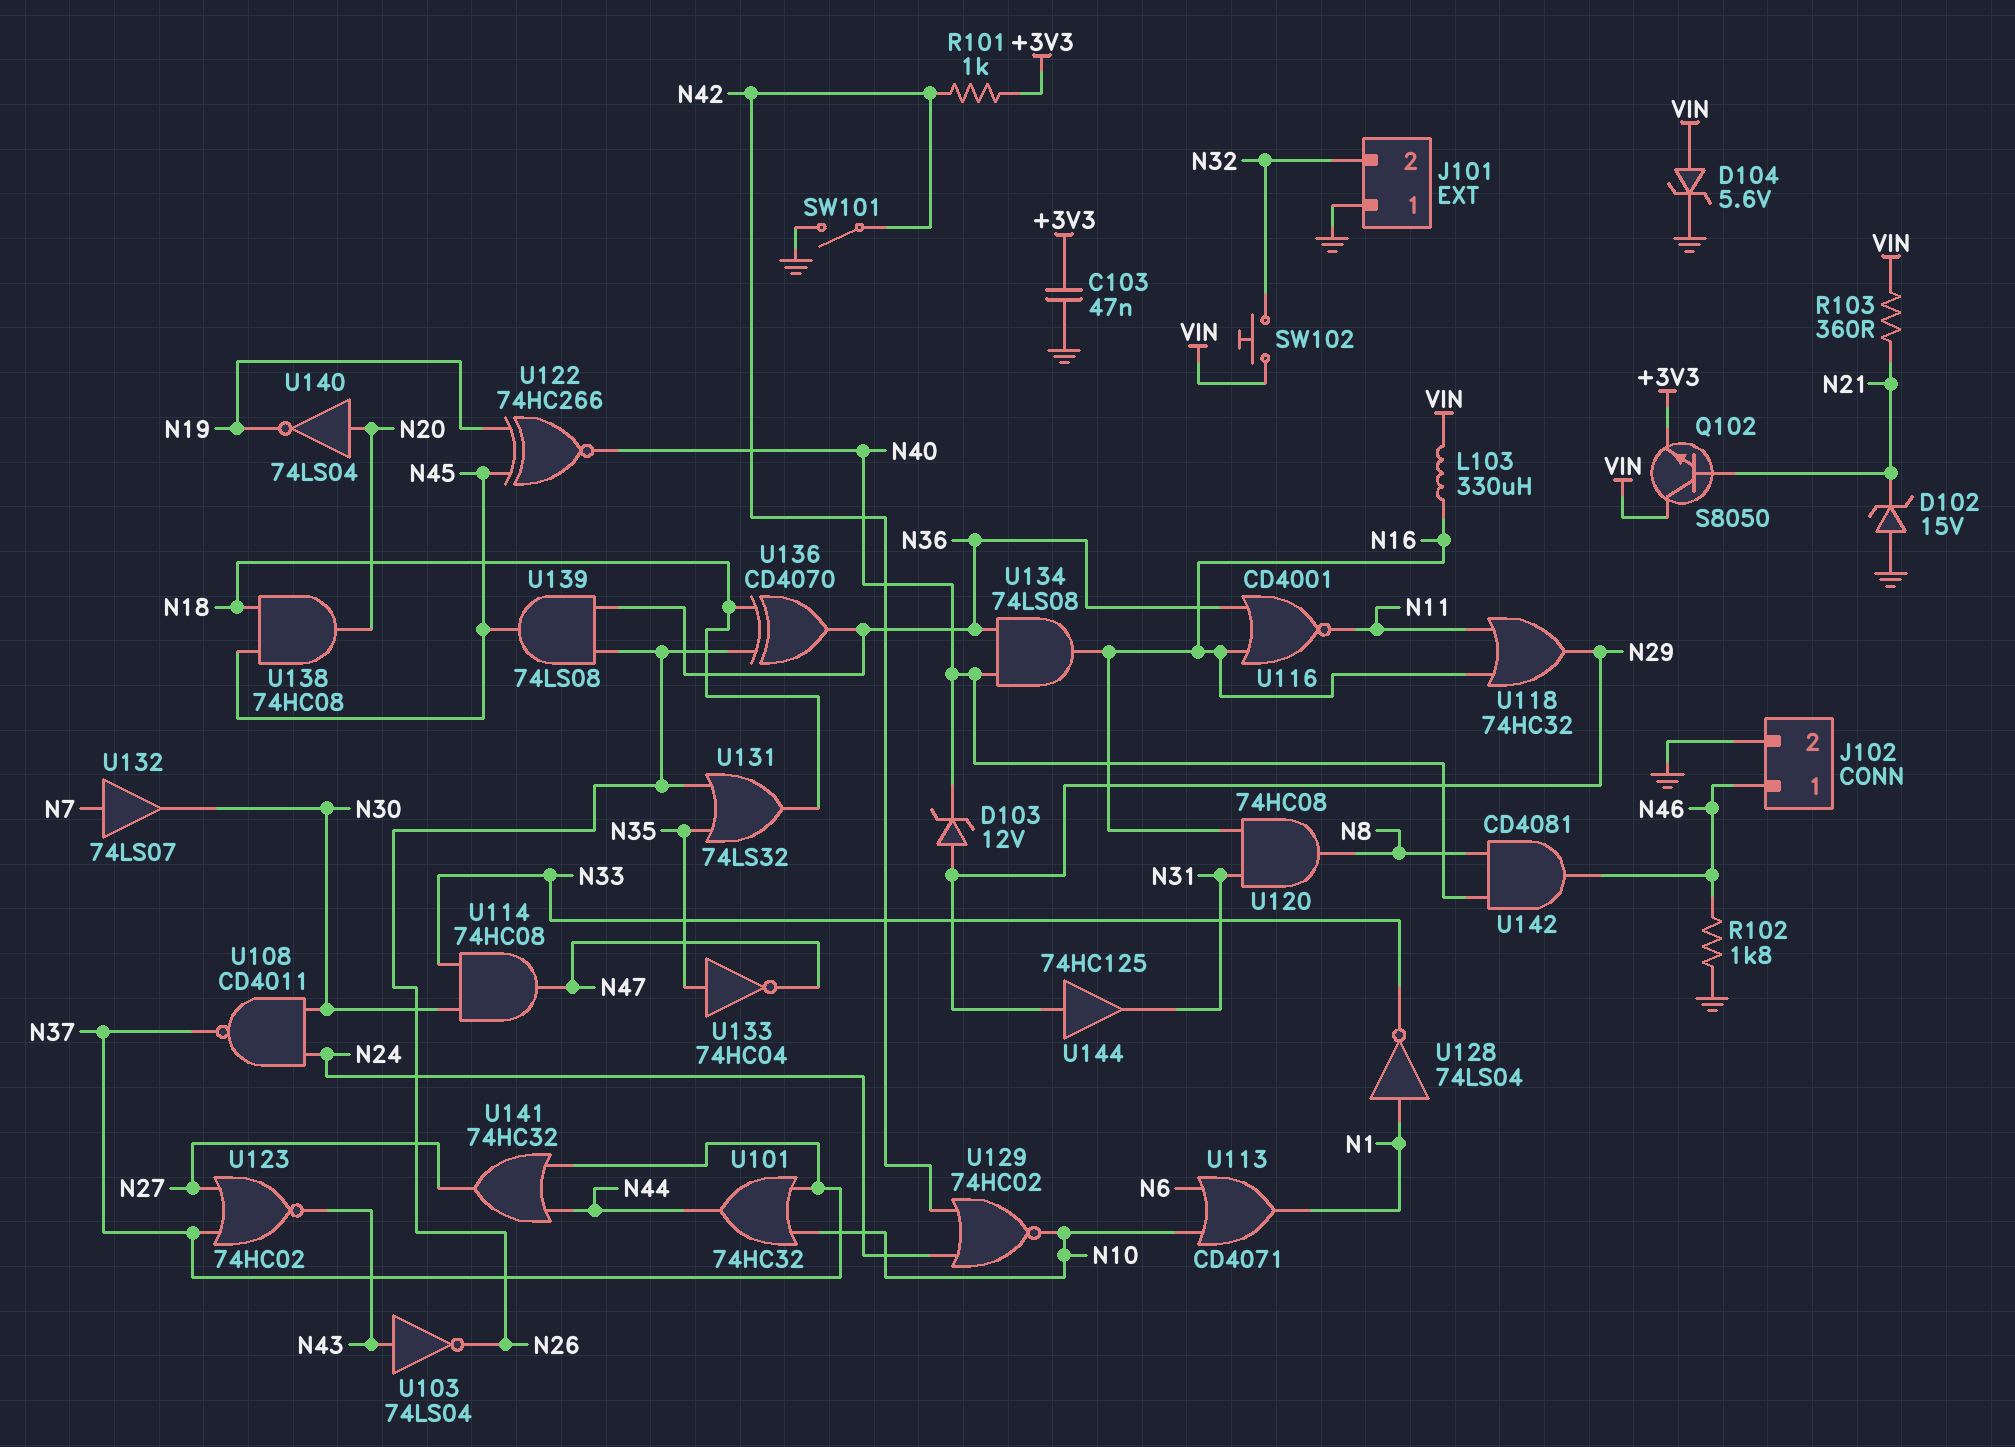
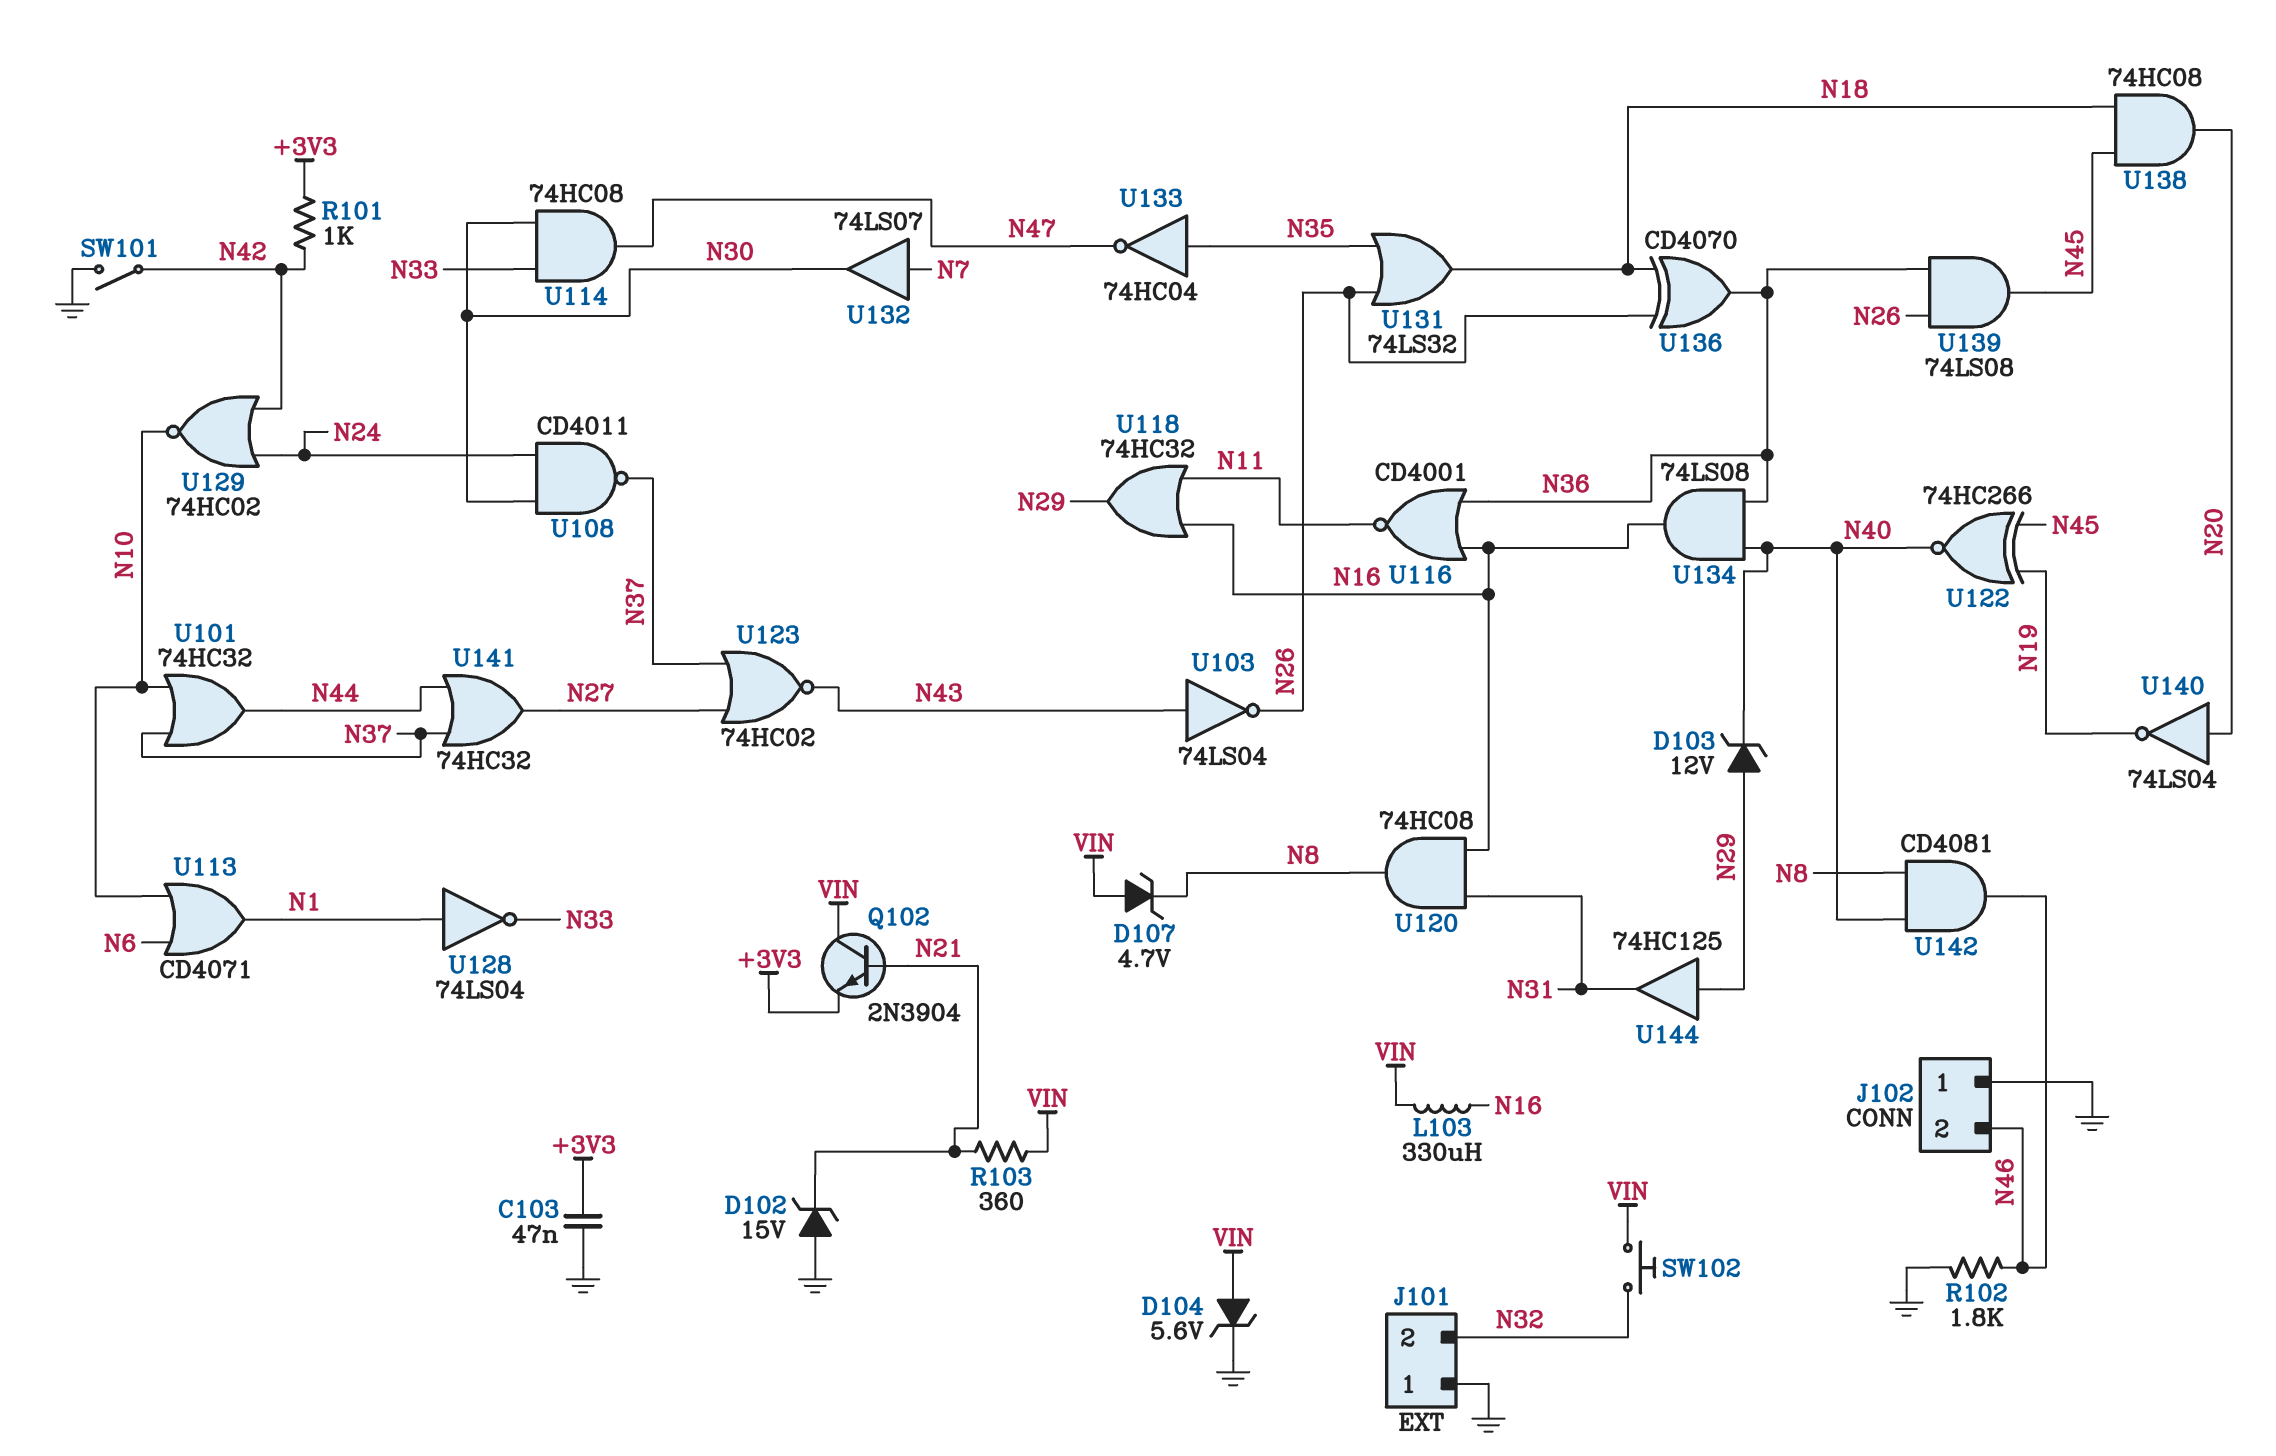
D107: none -> zener 4.7V (A VIN, K N8)
J102 pin 1: N46 -> GND
J102 pin 2: GND -> N46
Q102: NPN S8050 (B N21, C VIN, E +3V3) -> NPN 2N3904 (B N21, C VIN, E +3V3)

